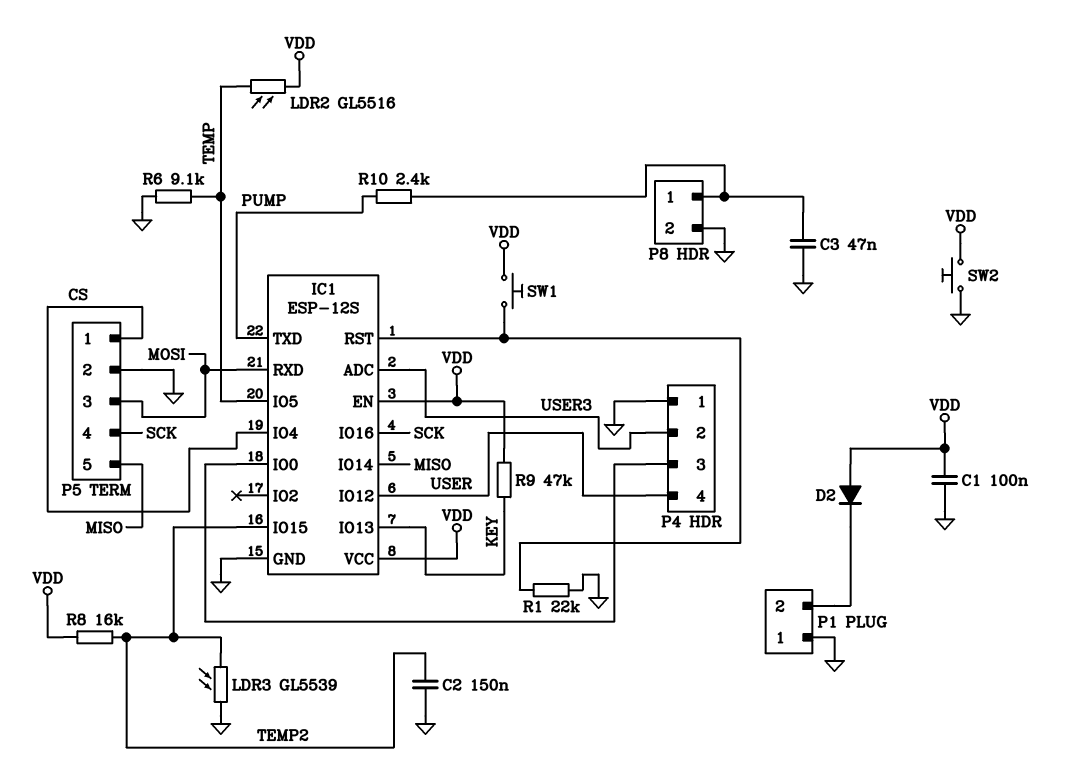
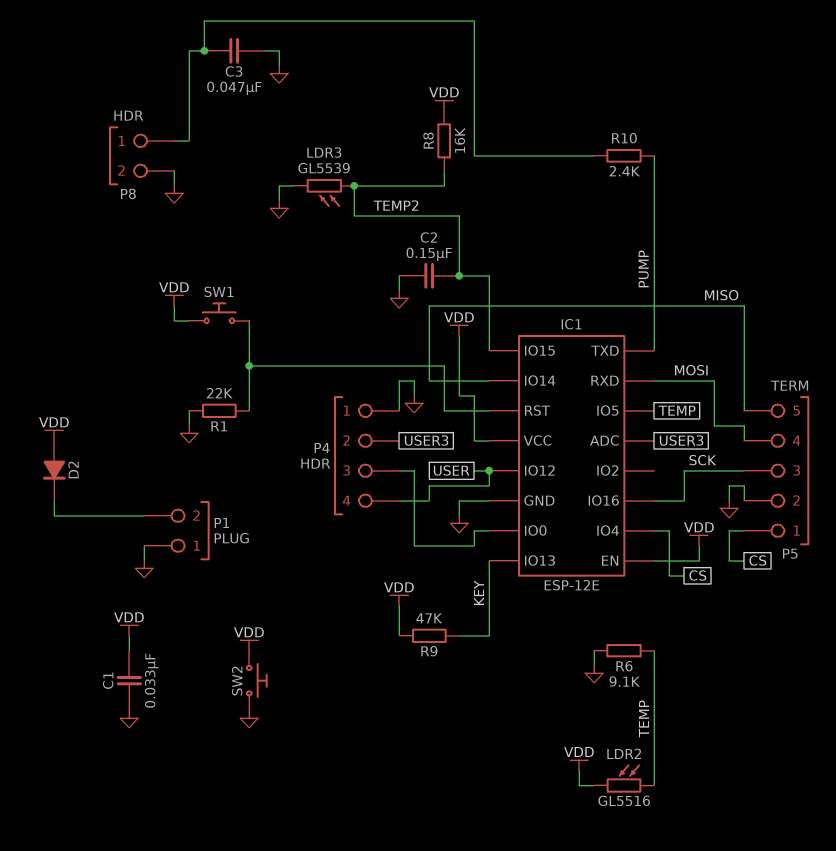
C1: 100nF (GND, VDD) -> 33nF (GND, VDD)
IC1: ESP-12S -> ESP-12E
P5 pin 3: MOSI -> SCK
P5 pin 4: SCK -> MOSI

